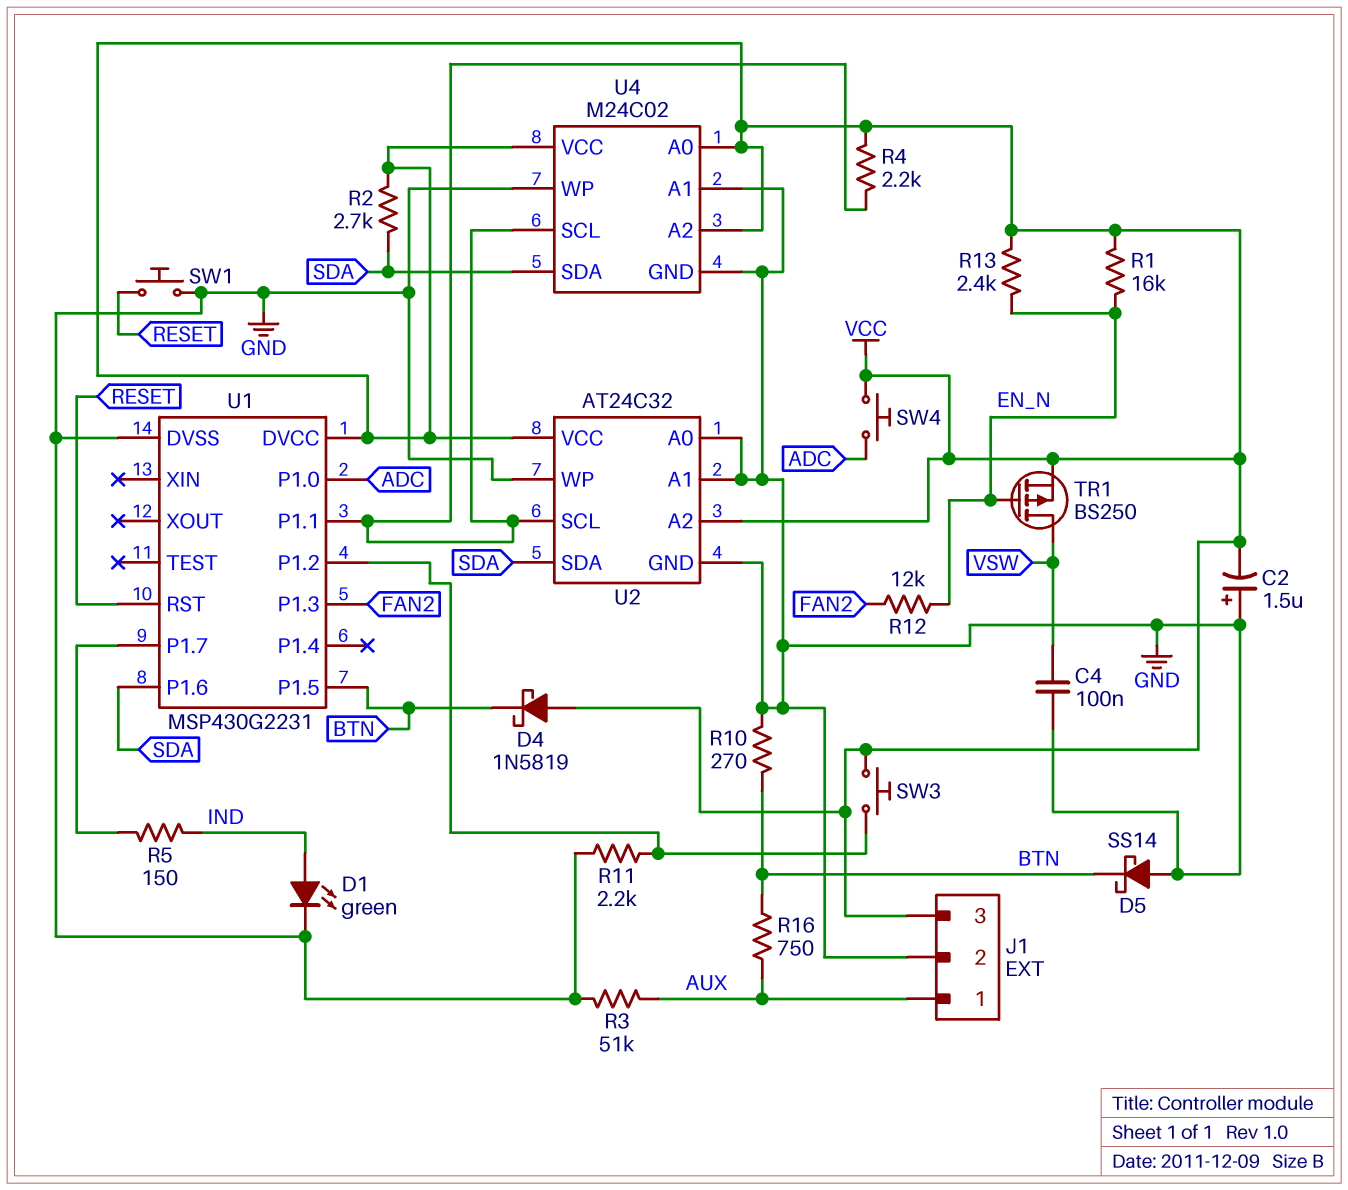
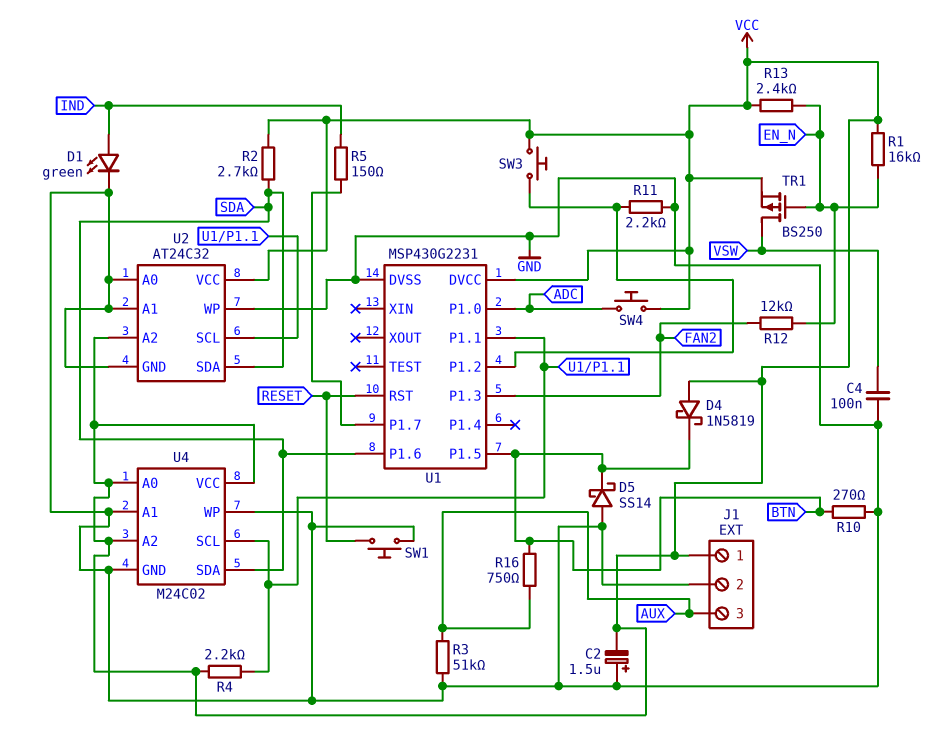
J1 pin 1: AUX -> VCC
J1 pin 3: VCC -> AUX

